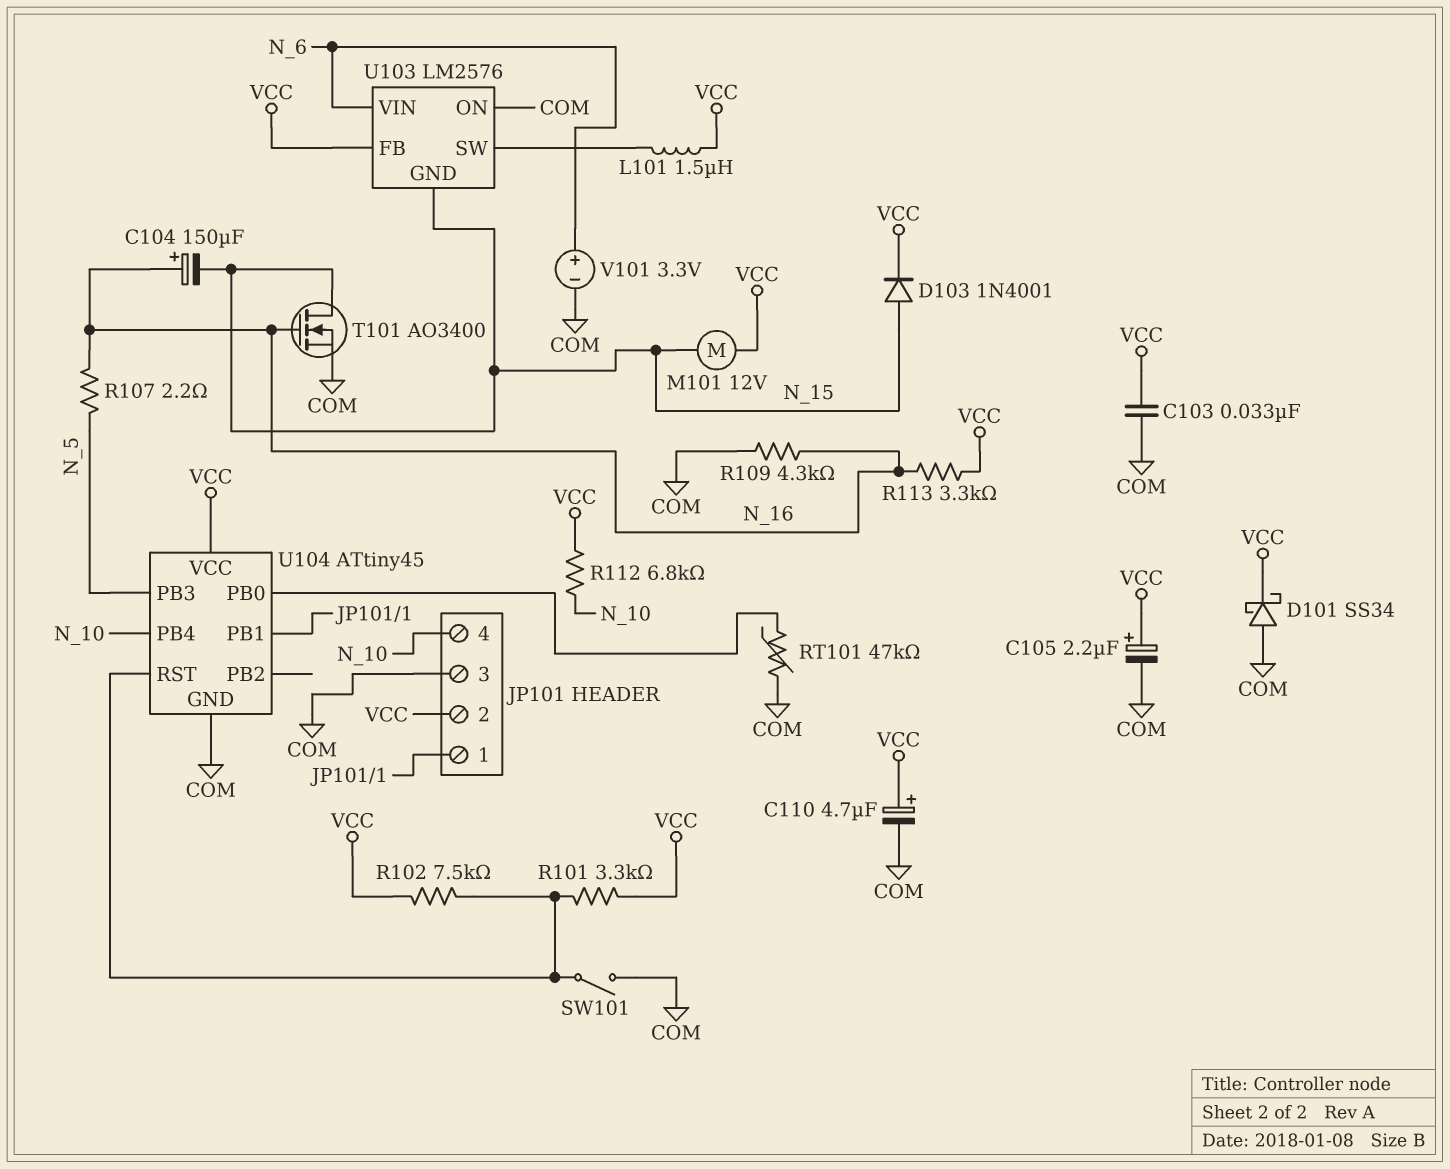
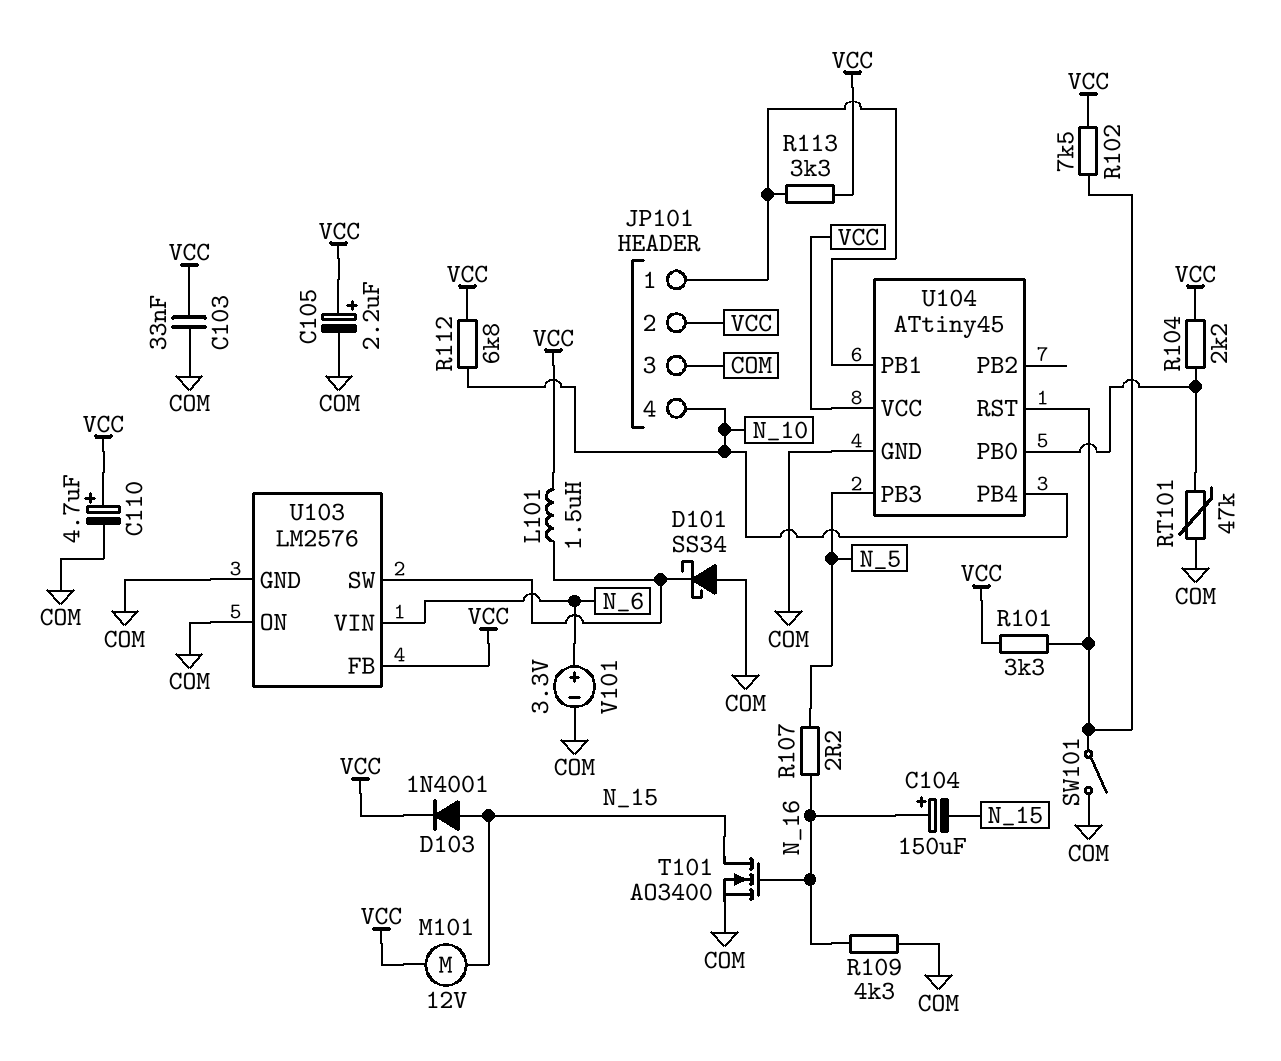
D101: schottky SS34 (A COM, K VCC) -> schottky SS34 (A COM, K U103/SW)
R104: none -> 2.2k (U104/PB0, VCC)
R113: 3.3k (N_16, VCC) -> 3.3k (JP101/1, VCC)
U103 pin GND: N_15 -> COM

